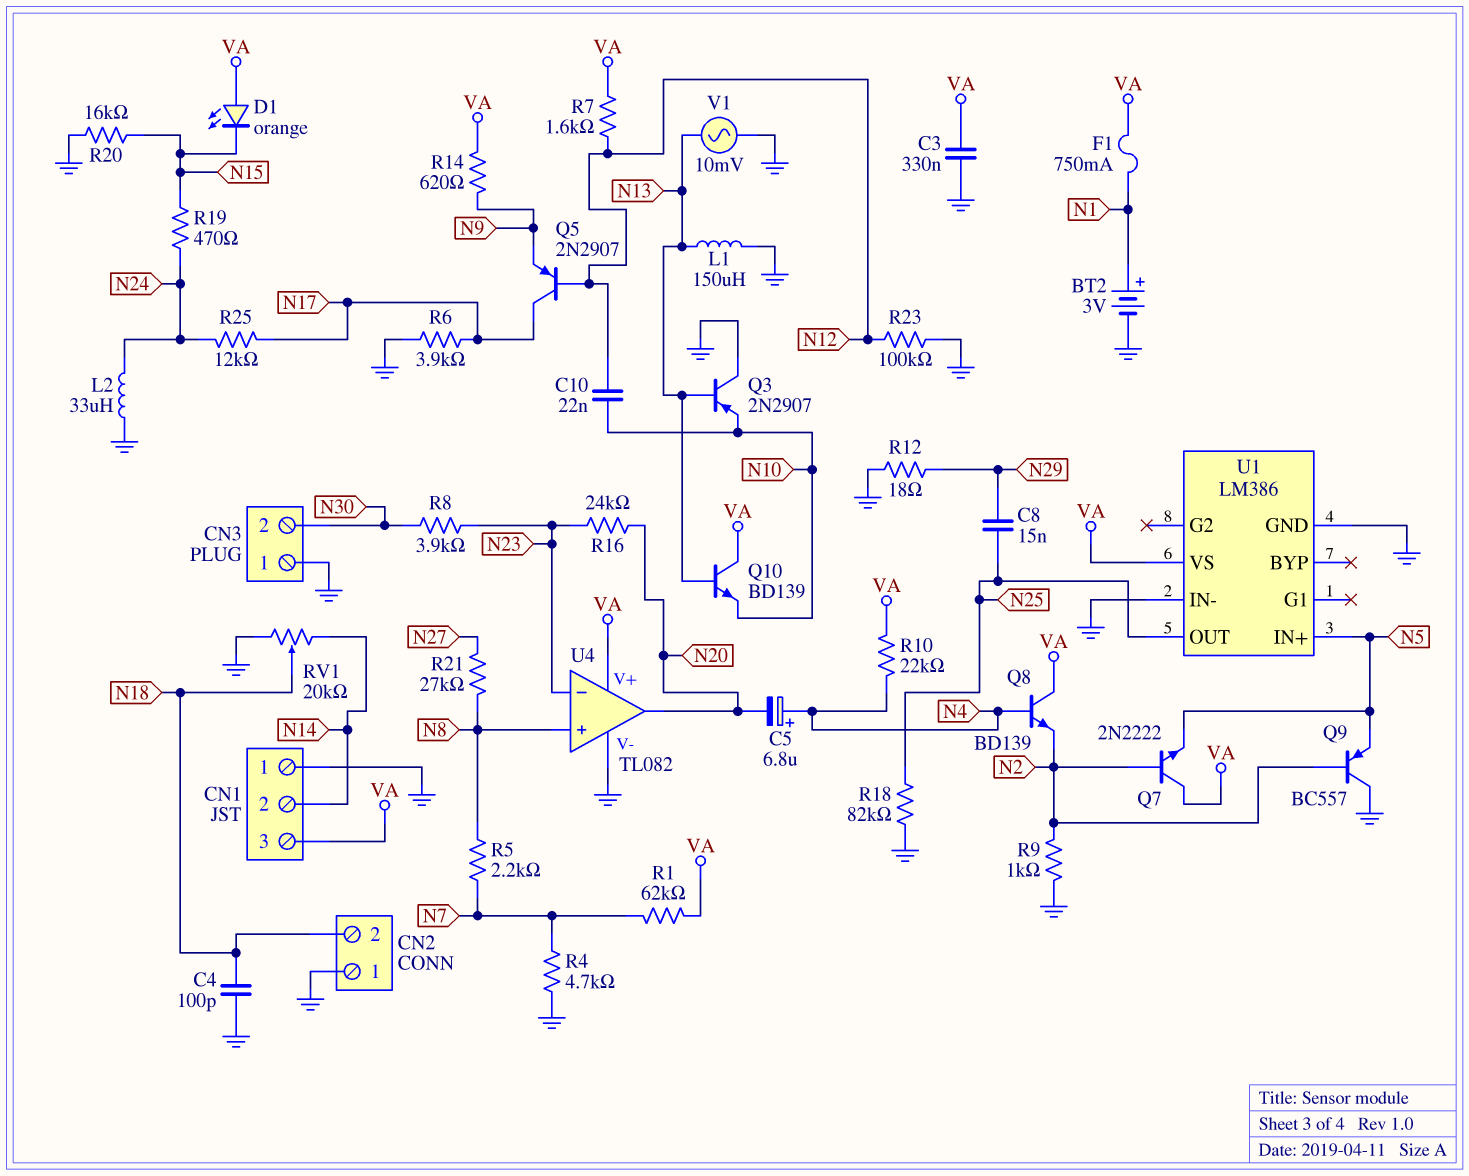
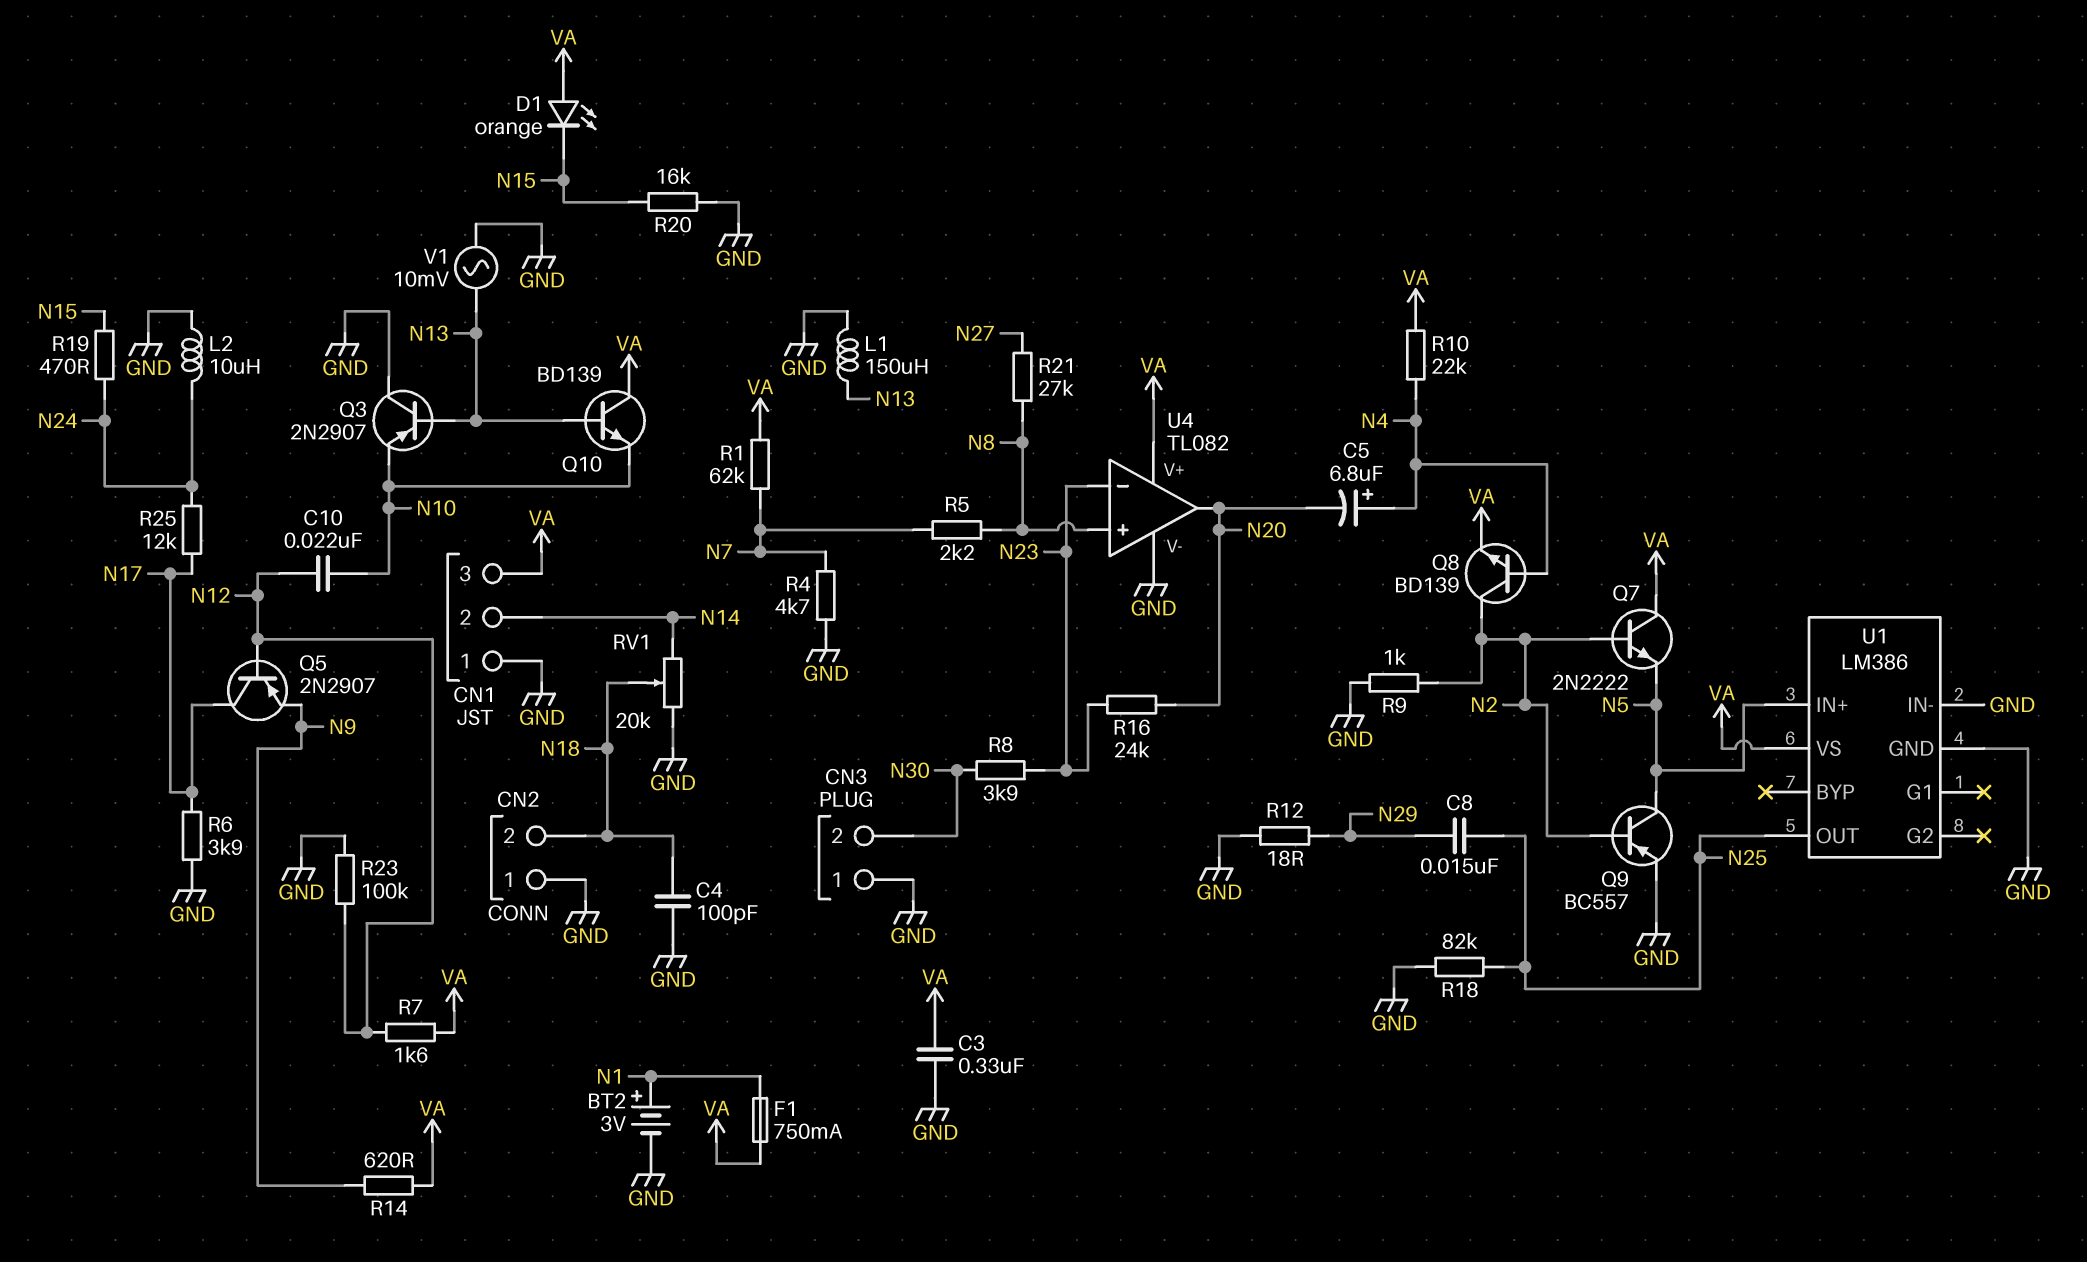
L2: 33uH (GND, N24) -> 10uH (GND, N24)
Q8: NPN BD139 (B N4, C VA, E N2) -> NPN BD139 (B N4, C N2, E VA)
Q9: PNP BC557 (B N2, C GND, E N5) -> PNP BC557 (B N2, C N5, E GND)

